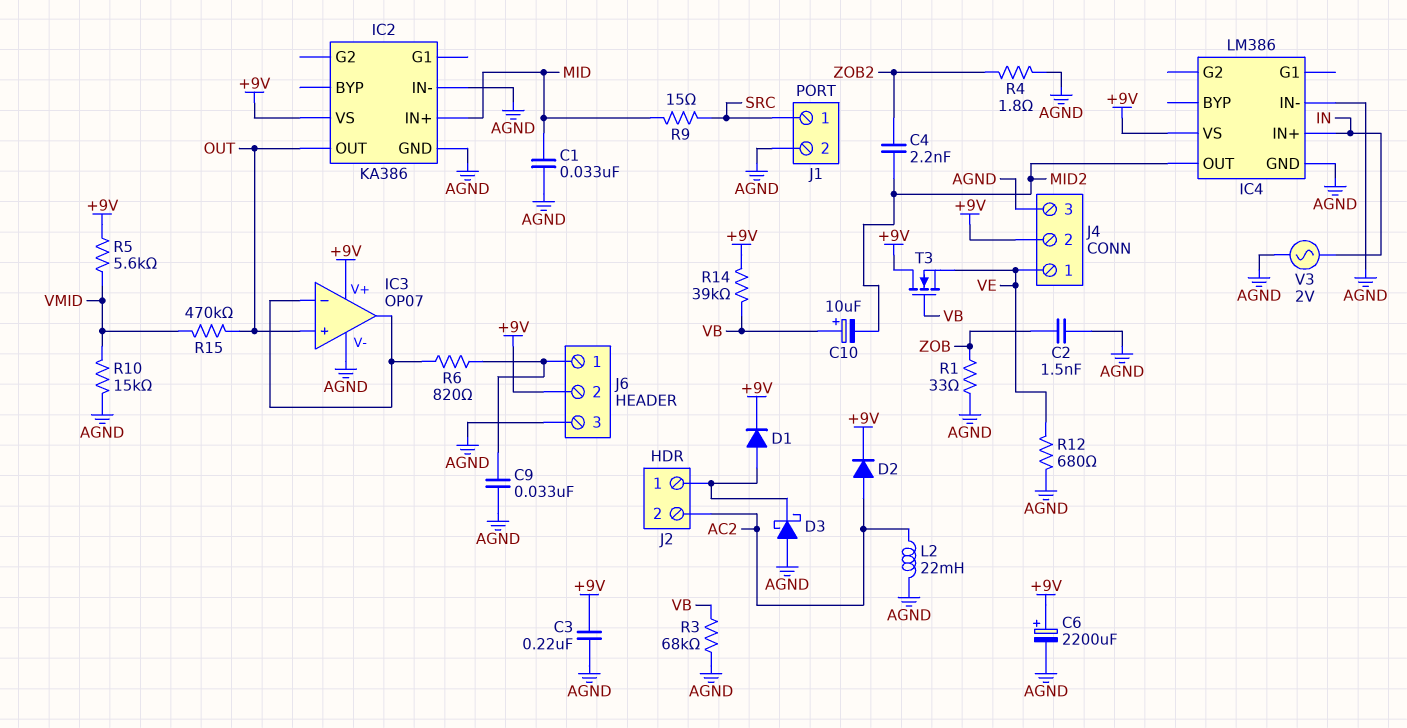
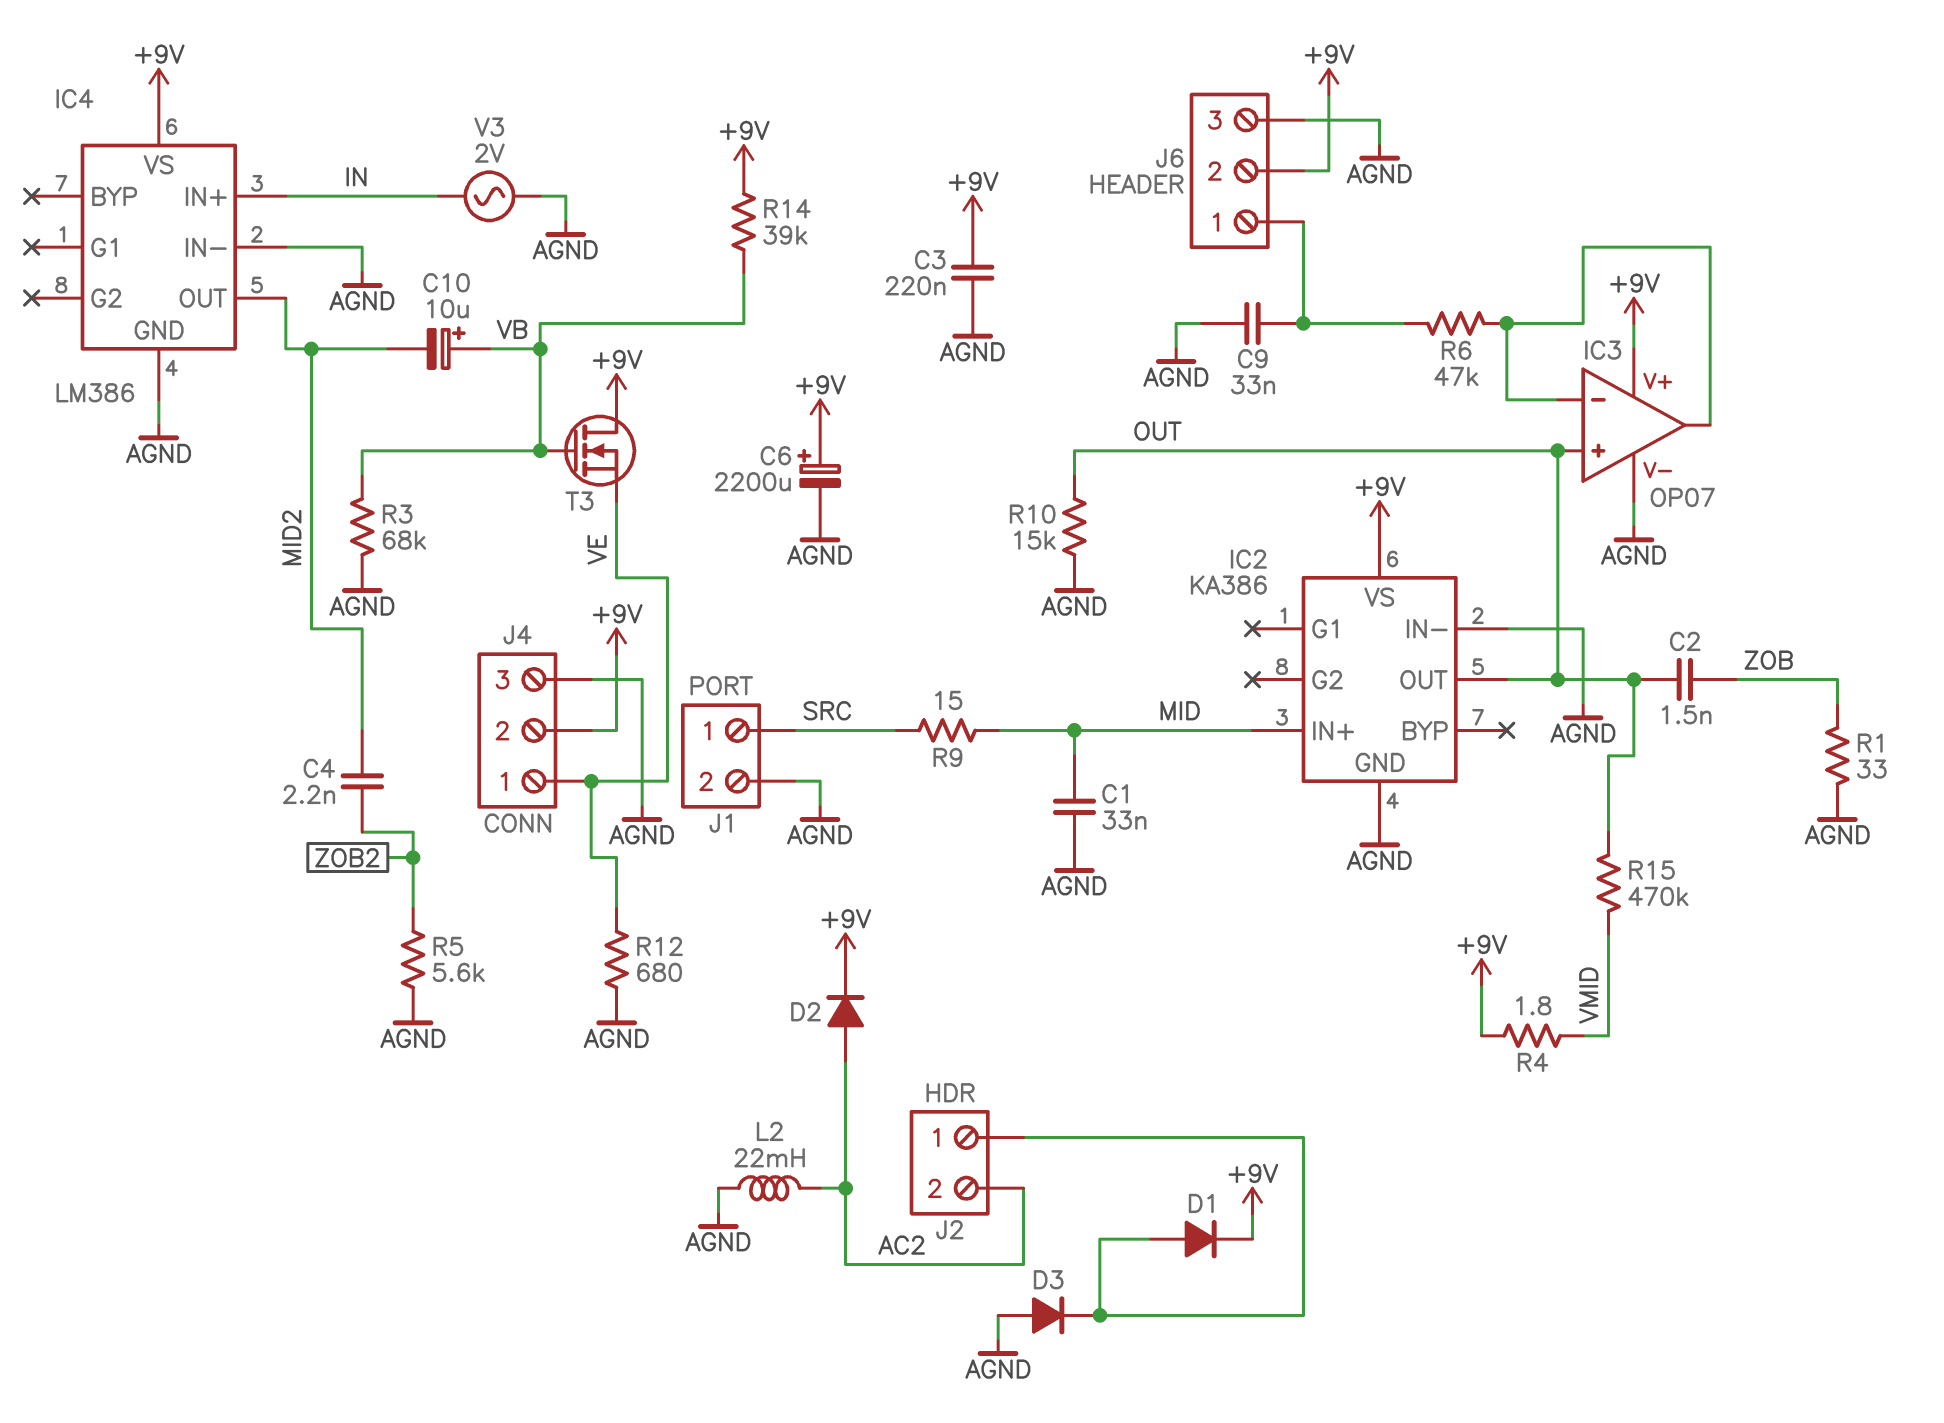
C2: 1.5nF (AGND, ZOB) -> 1.5nF (OUT, ZOB)
D3: schottky (A AGND, K J2/1) -> diode (A AGND, K J2/1)
R4: 1.8 (AGND, ZOB2) -> 1.8 (+9V, VMID)
R5: 5.6k (+9V, VMID) -> 5.6k (AGND, ZOB2)
R6: 820 (IC3/in-, J6/1) -> 47k (IC3/in-, J6/1)
R10: 15k (AGND, VMID) -> 15k (AGND, OUT)

